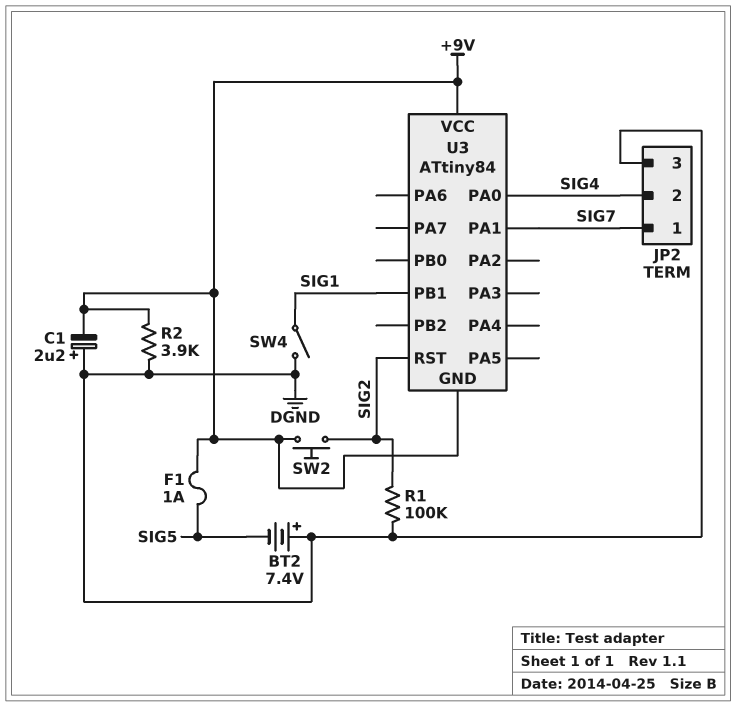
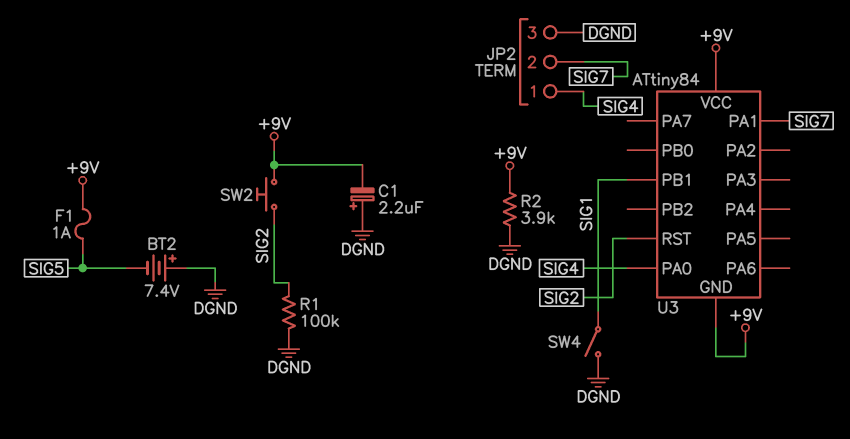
JP2 pin 1: SIG7 -> SIG4
JP2 pin 2: SIG4 -> SIG7

